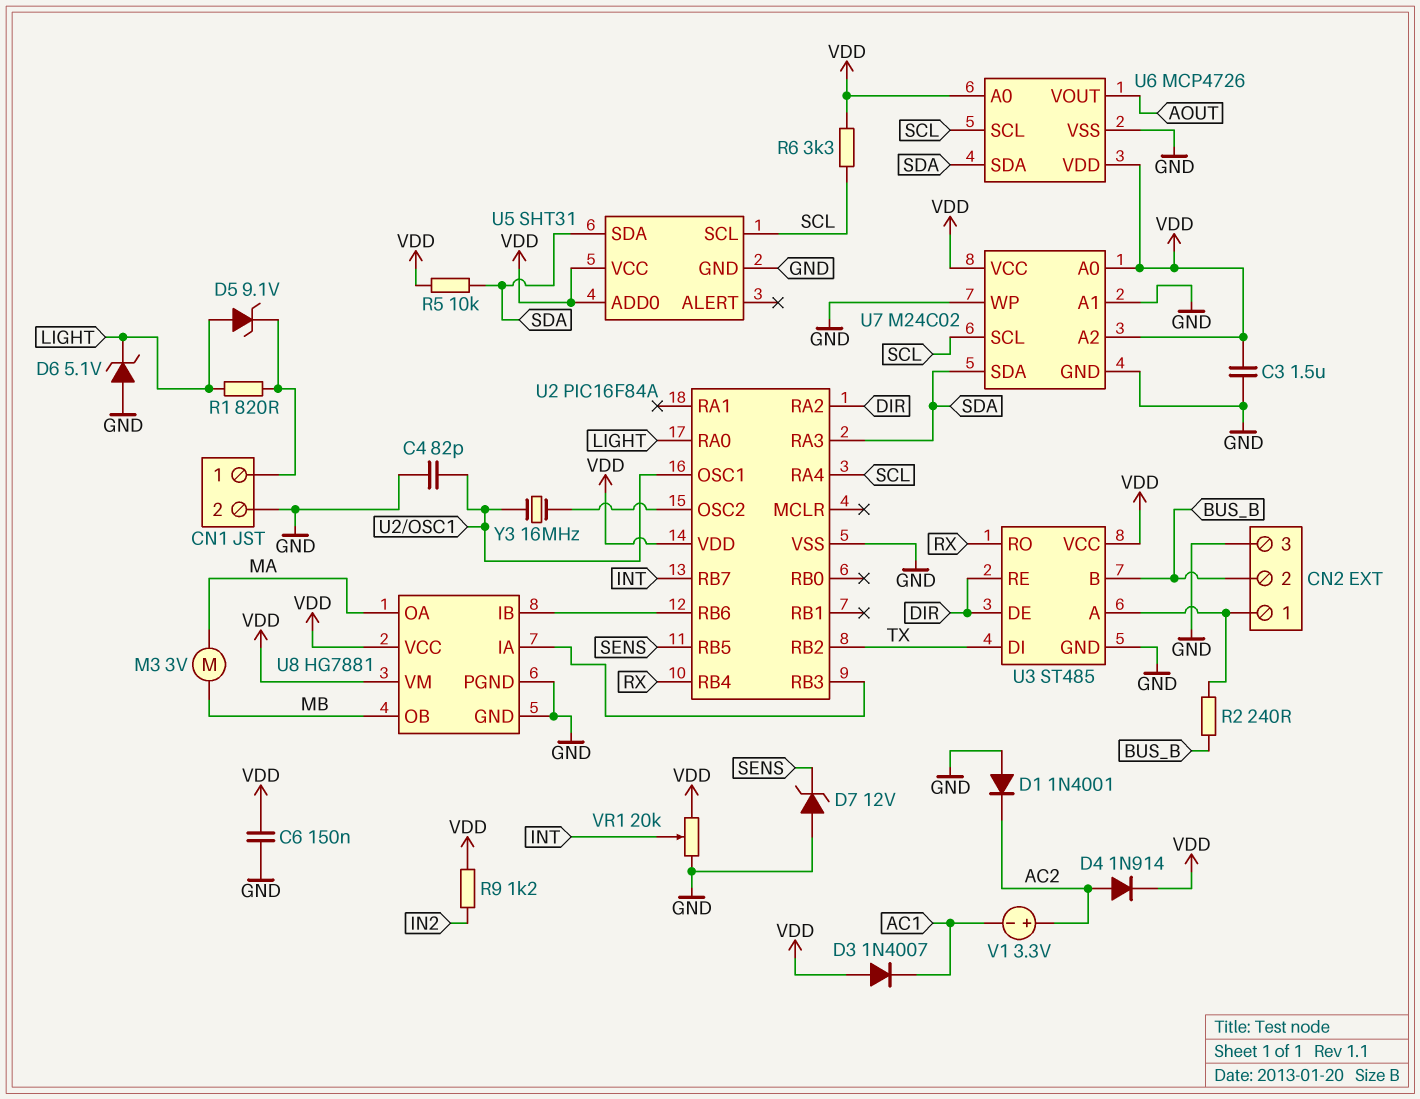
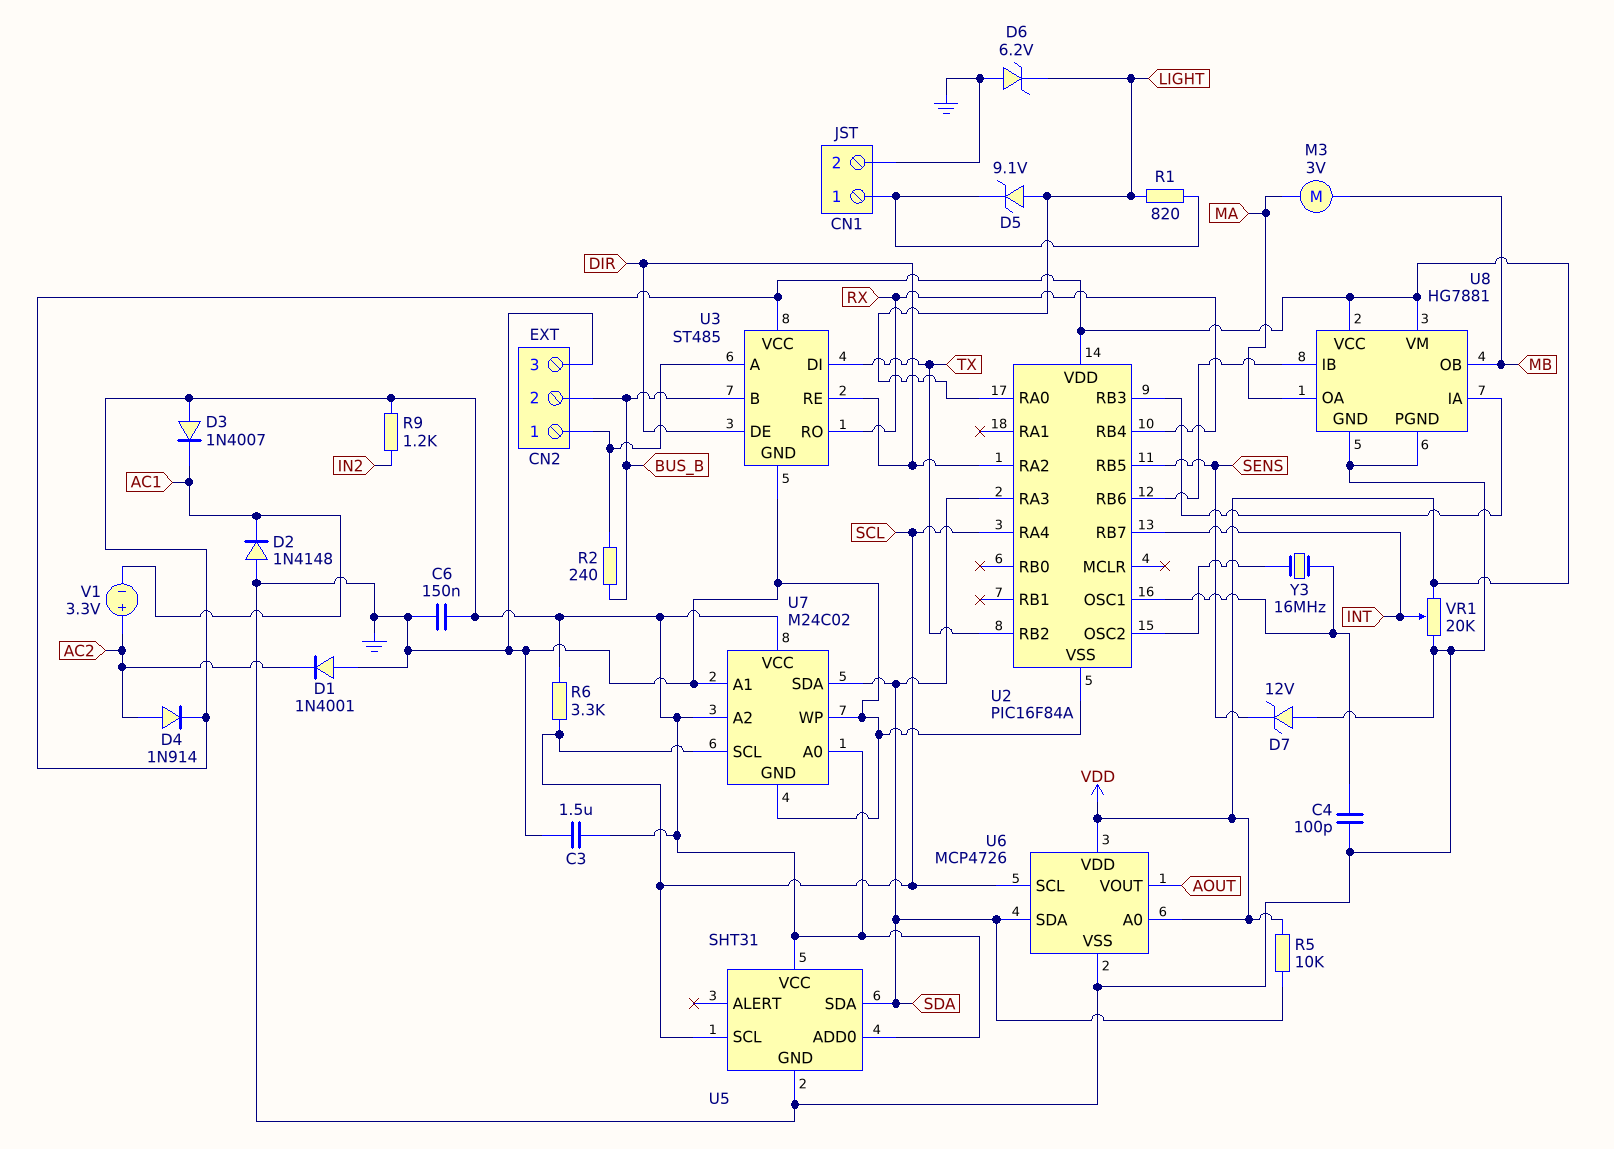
C4: 82pF (GND, U2/OSC1) -> 100pF (GND, U2/OSC1)
D2: none -> diode 1N4148 (A GND, K AC1)
D6: zener 5.1V (A GND, K LIGHT) -> zener 6.2V (A GND, K LIGHT)

